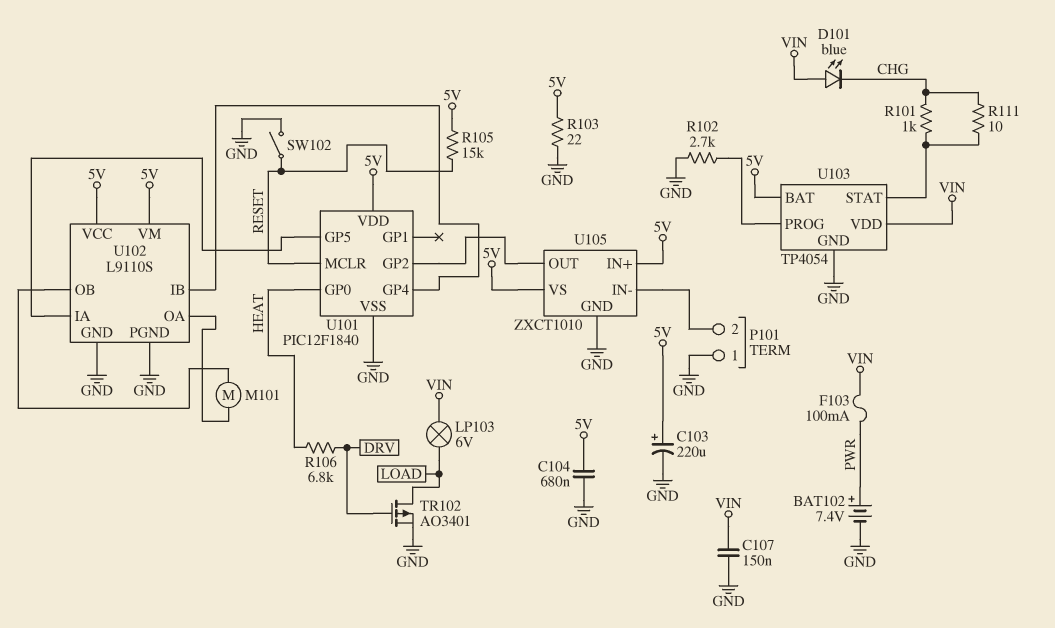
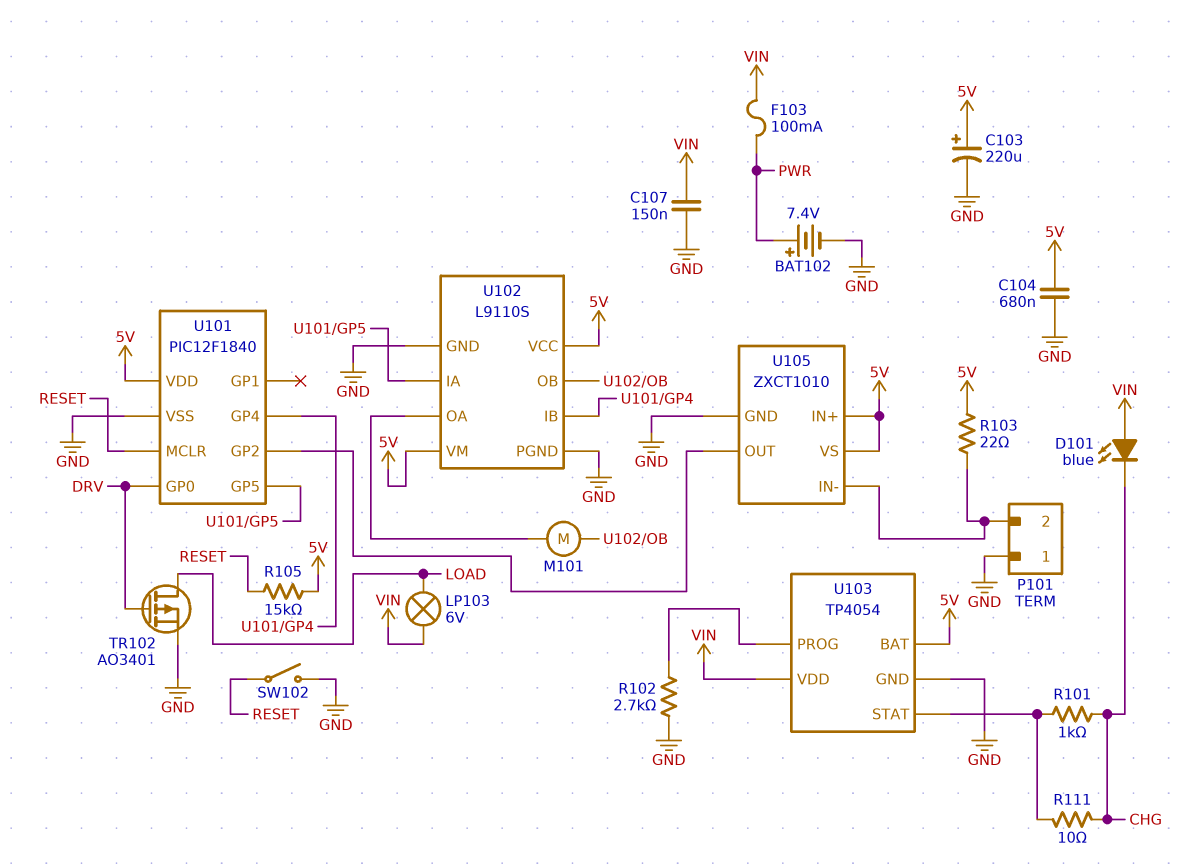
R103: 22 (5V, GND) -> 22 (5V, P101/2)
R106: 6.8k (DRV, HEAT) -> none
U101 pin GP0: HEAT -> DRV

